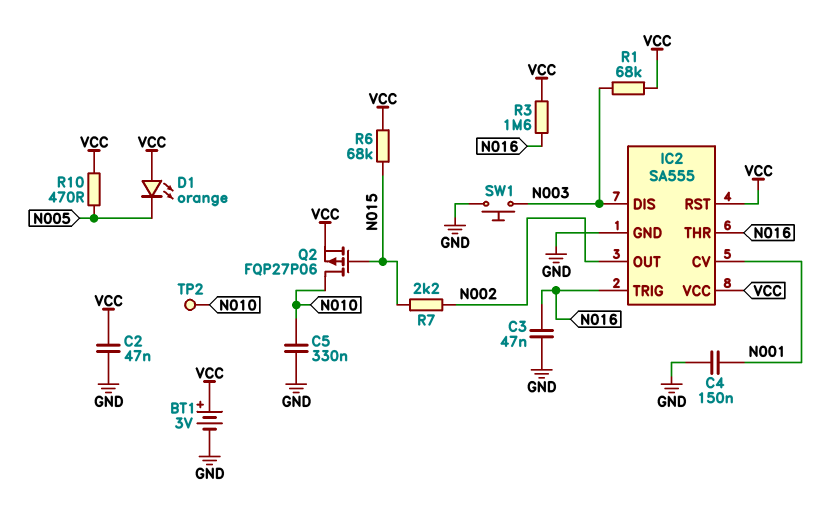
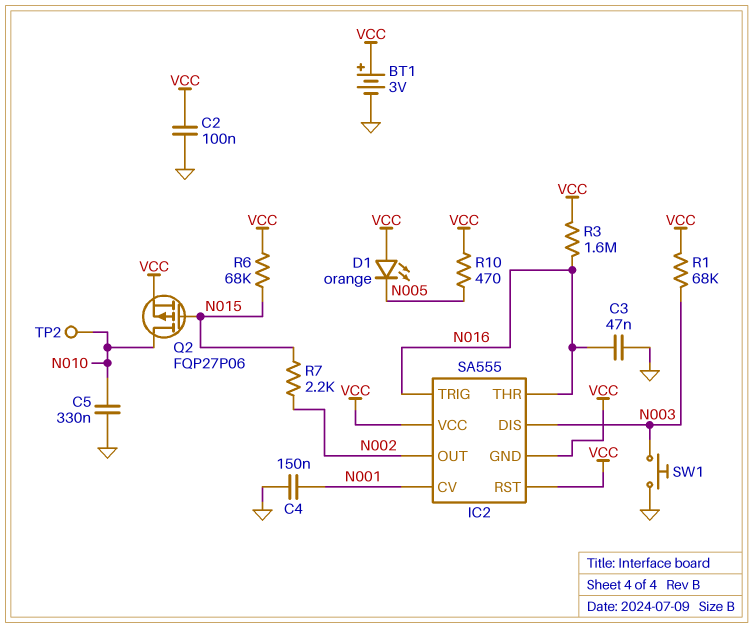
C2: 47nF (GND, VCC) -> 100nF (GND, VCC)
IC2 pin GND: GND -> VCC

